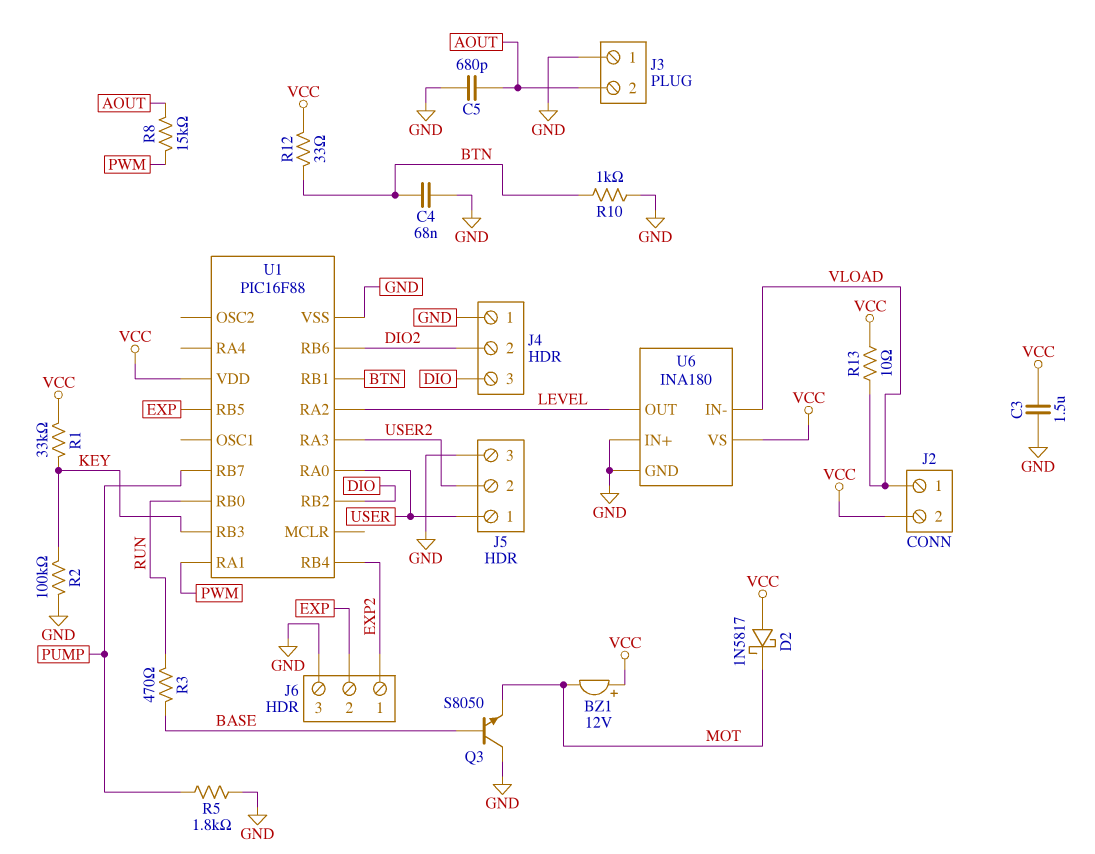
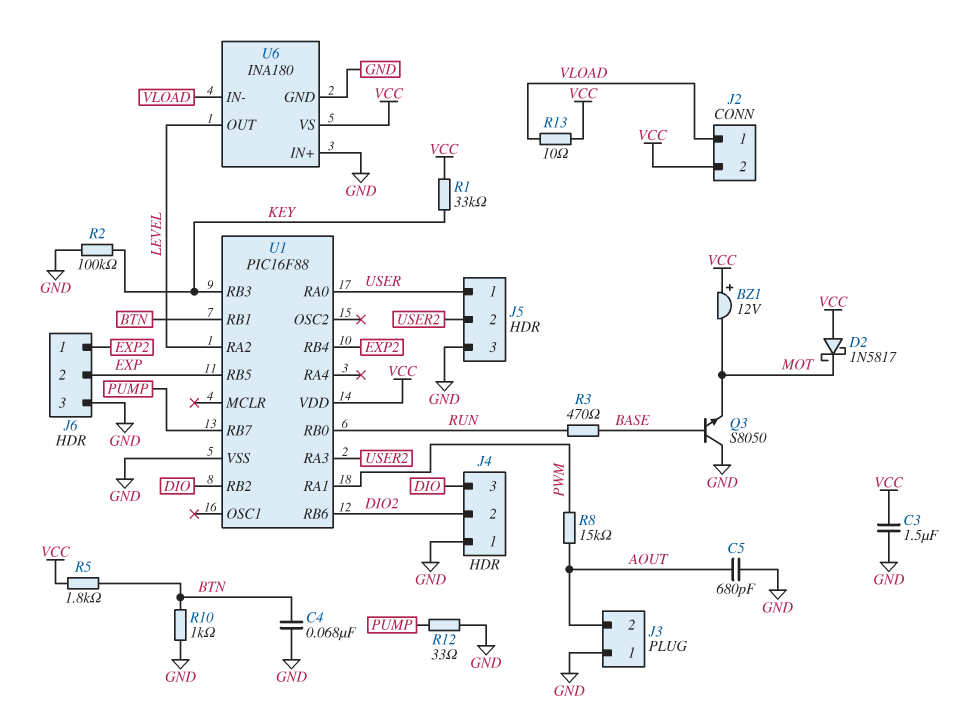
R5: 1.8k (GND, PUMP) -> 1.8k (BTN, VCC)
R12: 33 (BTN, VCC) -> 33 (GND, PUMP)

